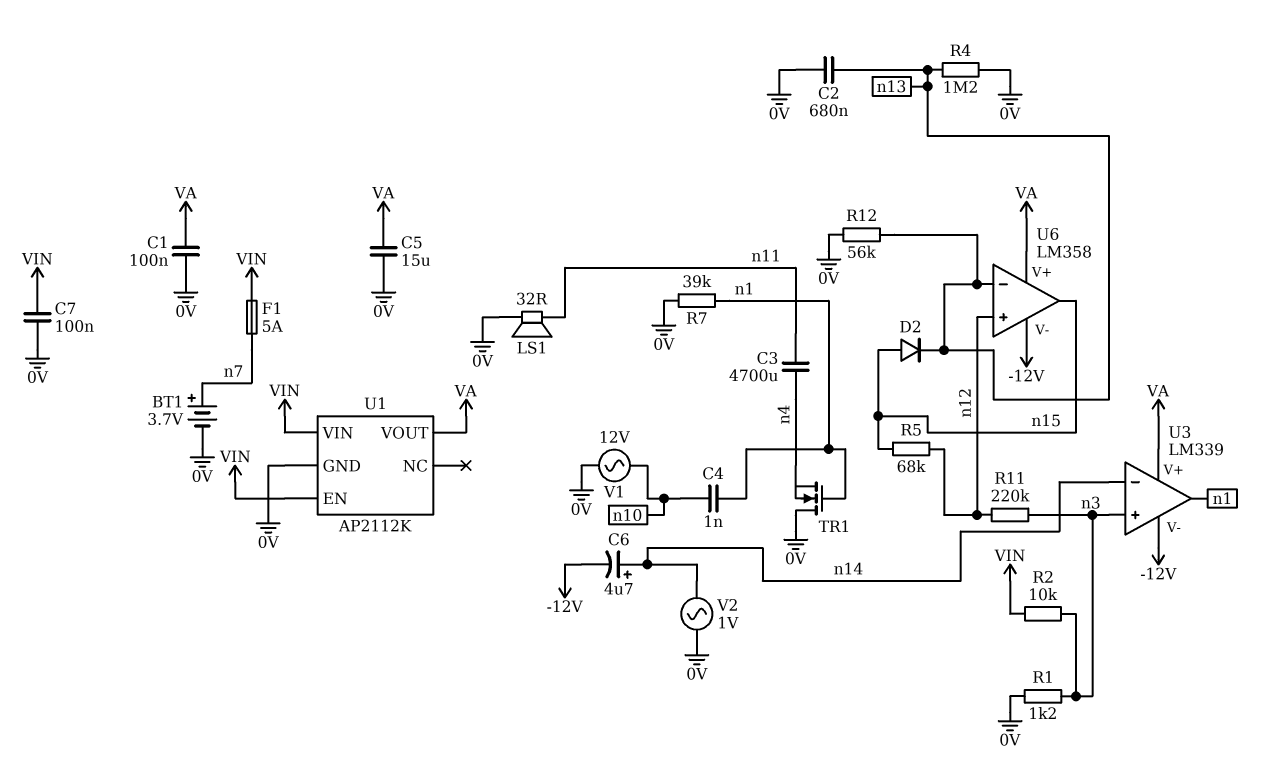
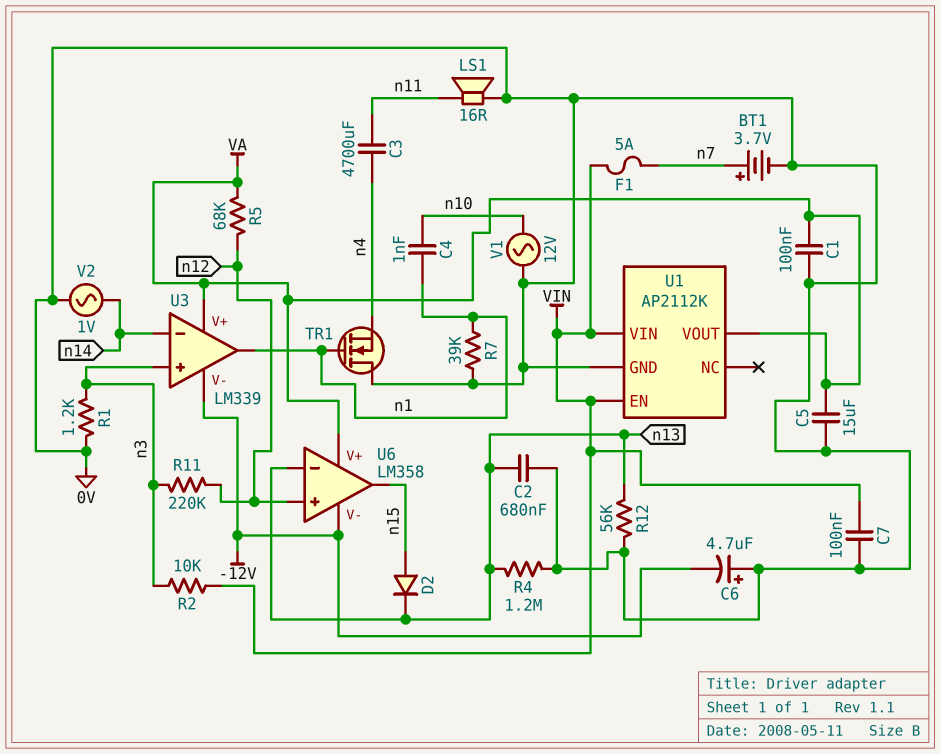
C6: 4.7uF (plus n14, minus -12V) -> 4.7uF (plus 0V, minus -12V)
LS1: speaker 32R (0V, n11) -> speaker 16R (0V, n11)
R5: 68k (n12, n15) -> 68k (VA, n12)

